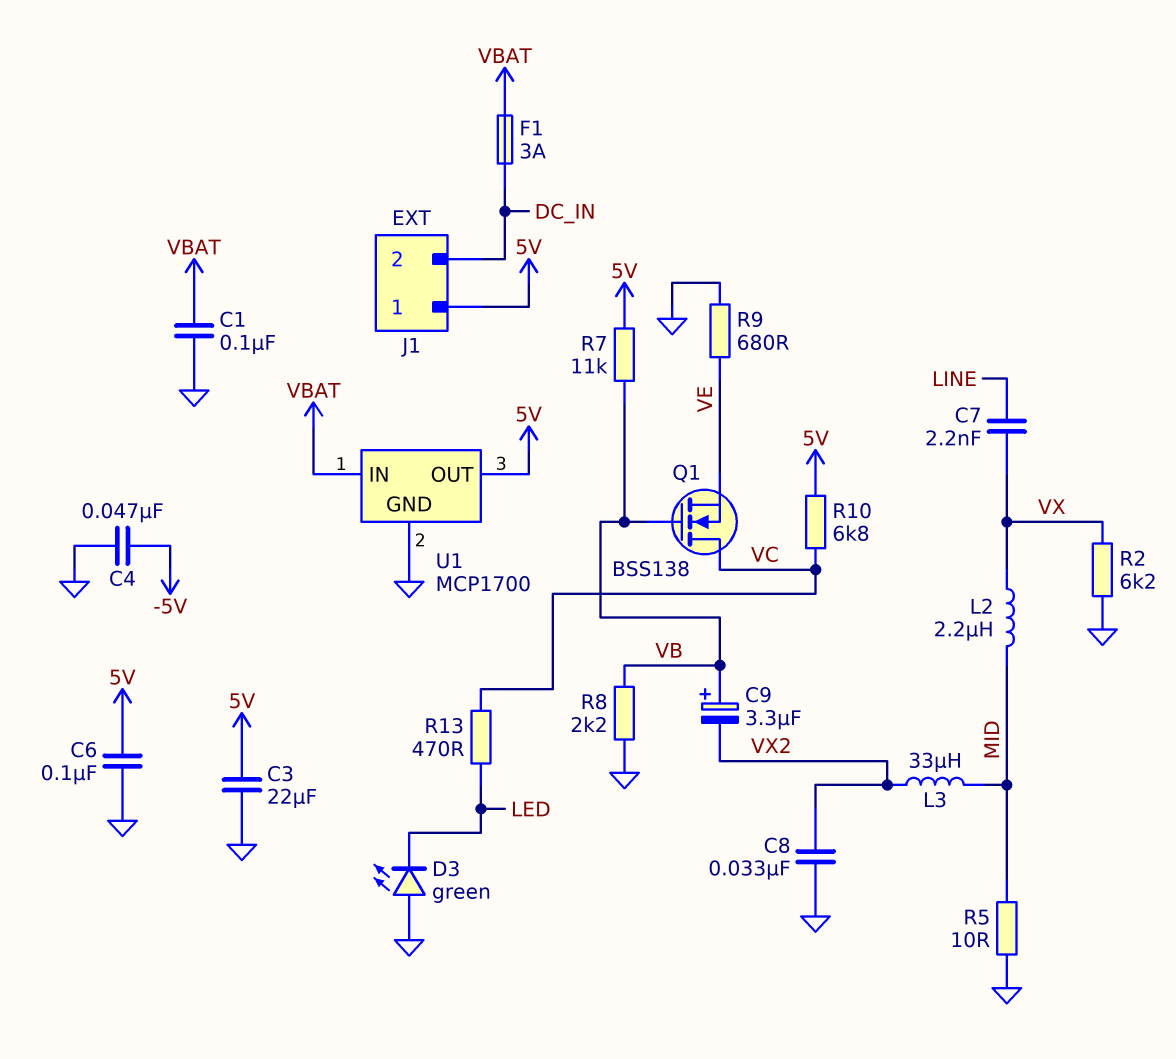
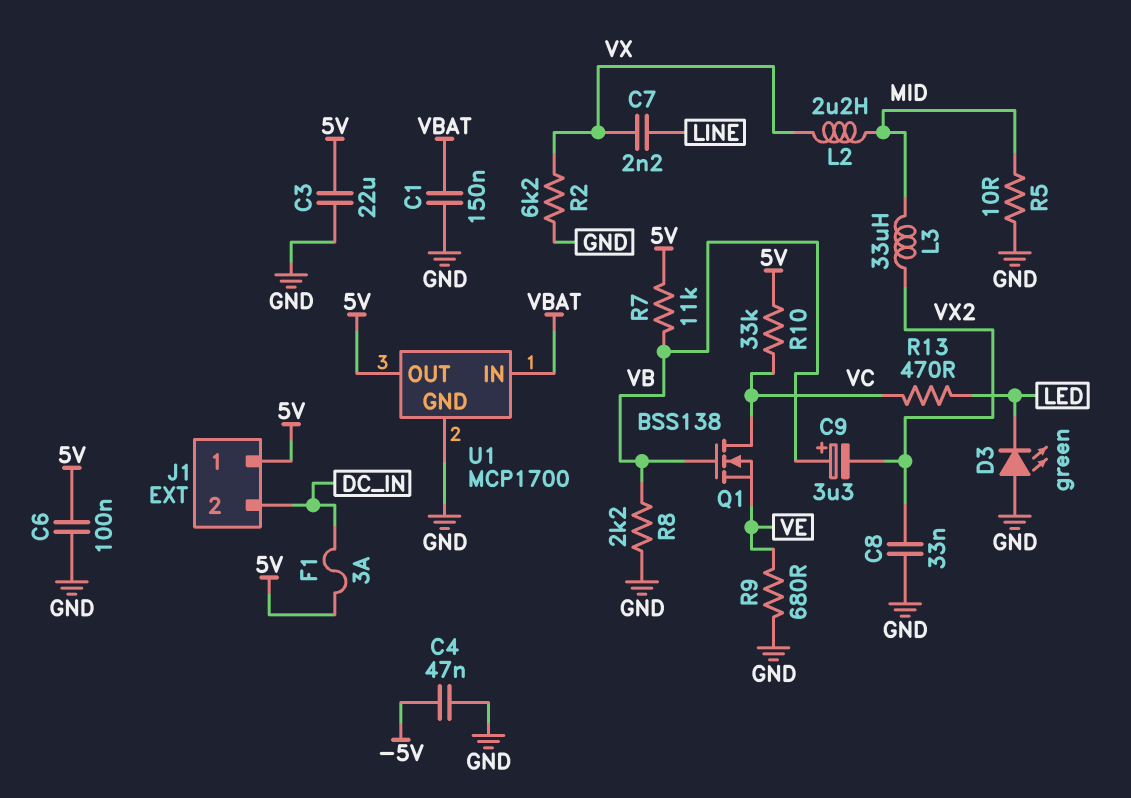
C1: 100nF (GND, VBAT) -> 150nF (GND, VBAT)
F1: 3A (DC_IN, VBAT) -> 3A (5V, DC_IN)
R10: 6.8k (5V, VC) -> 33k (5V, VC)

